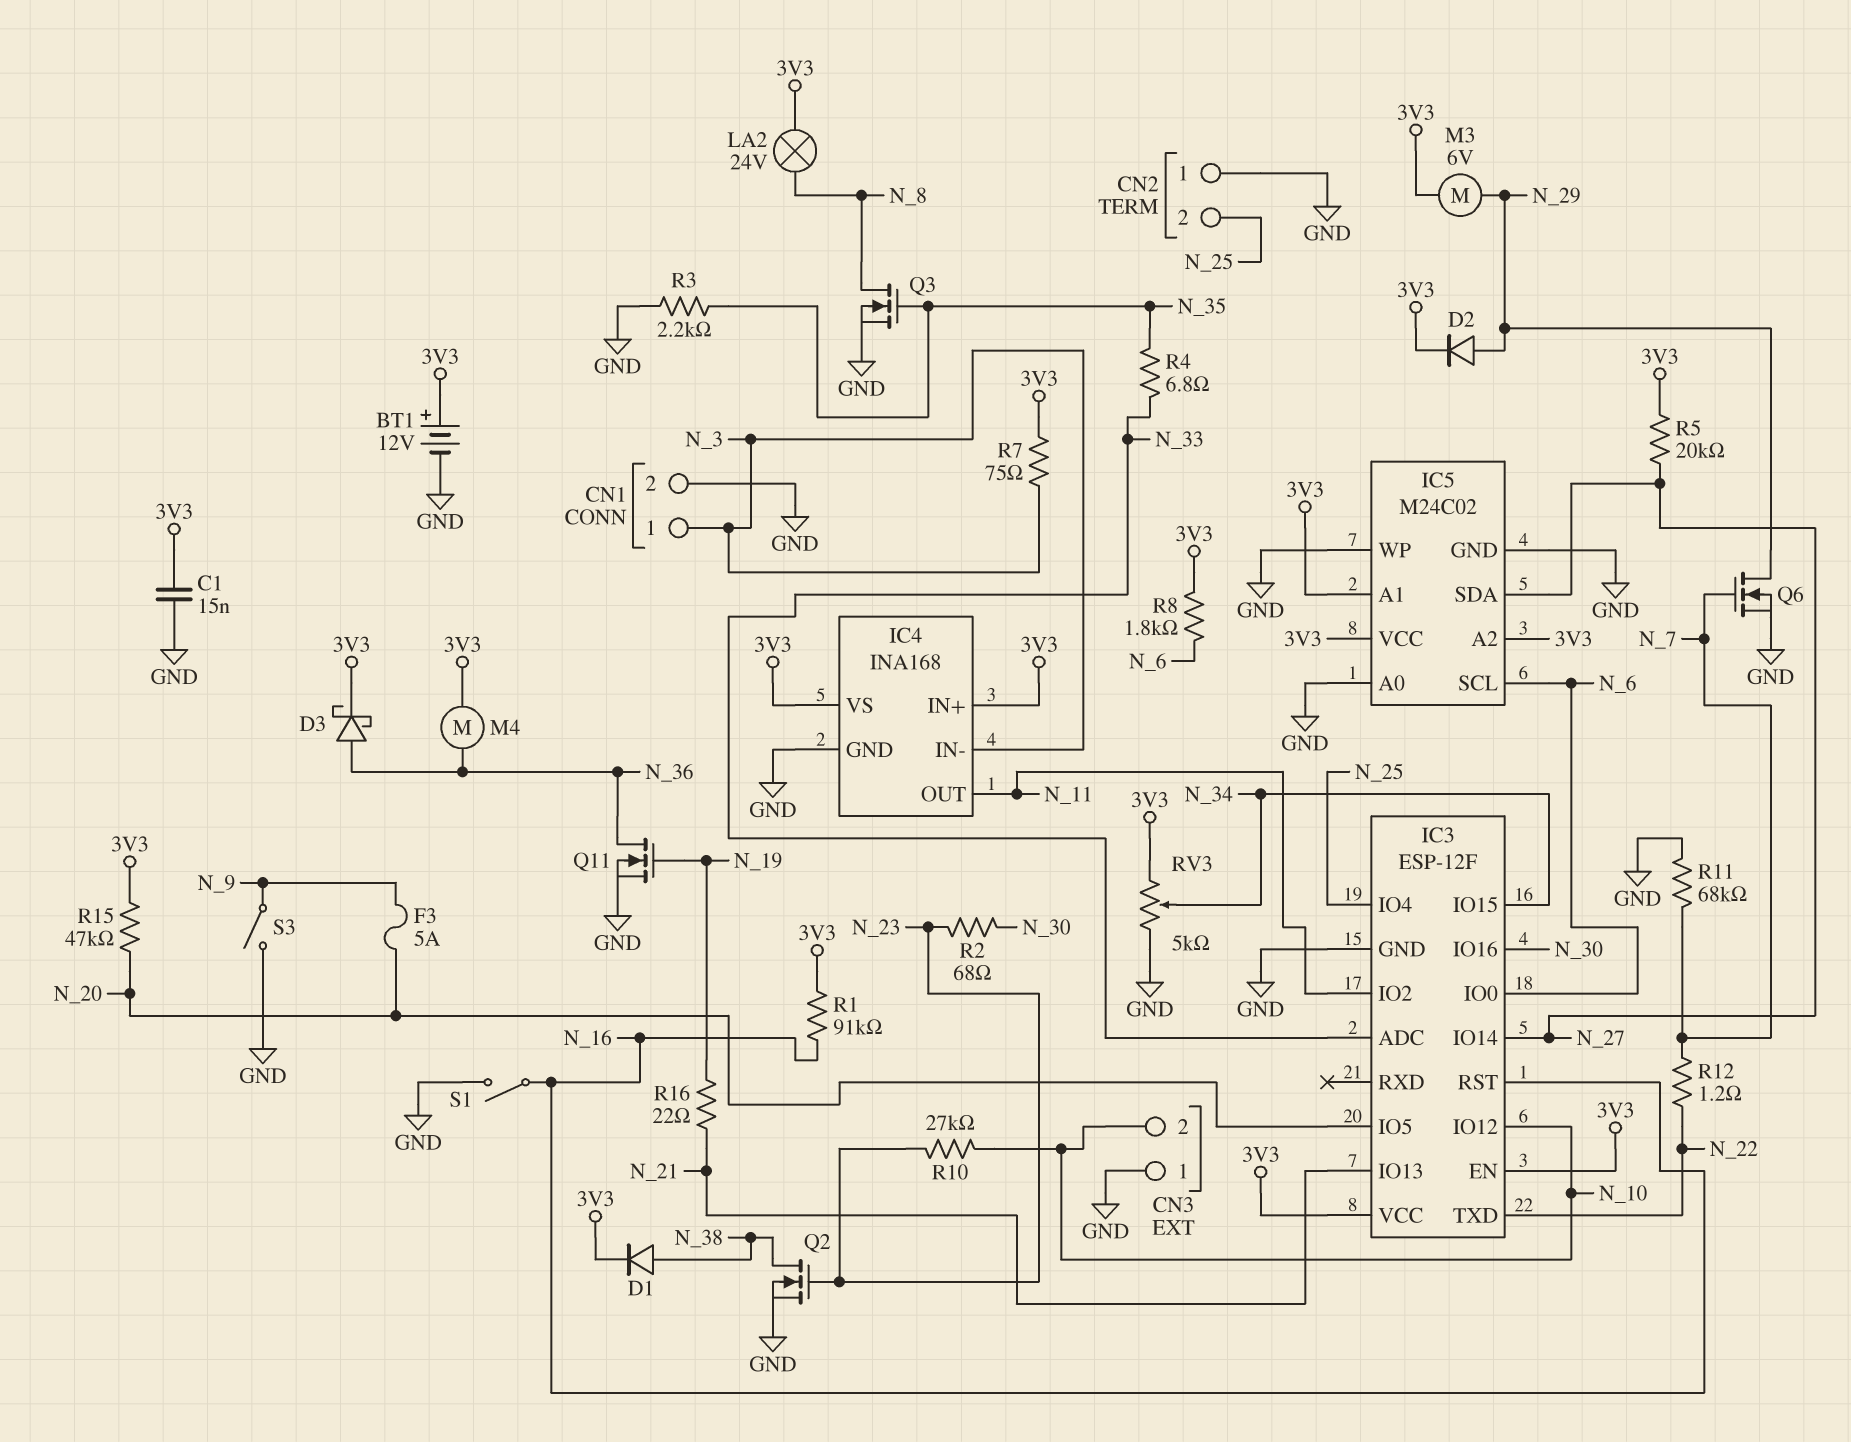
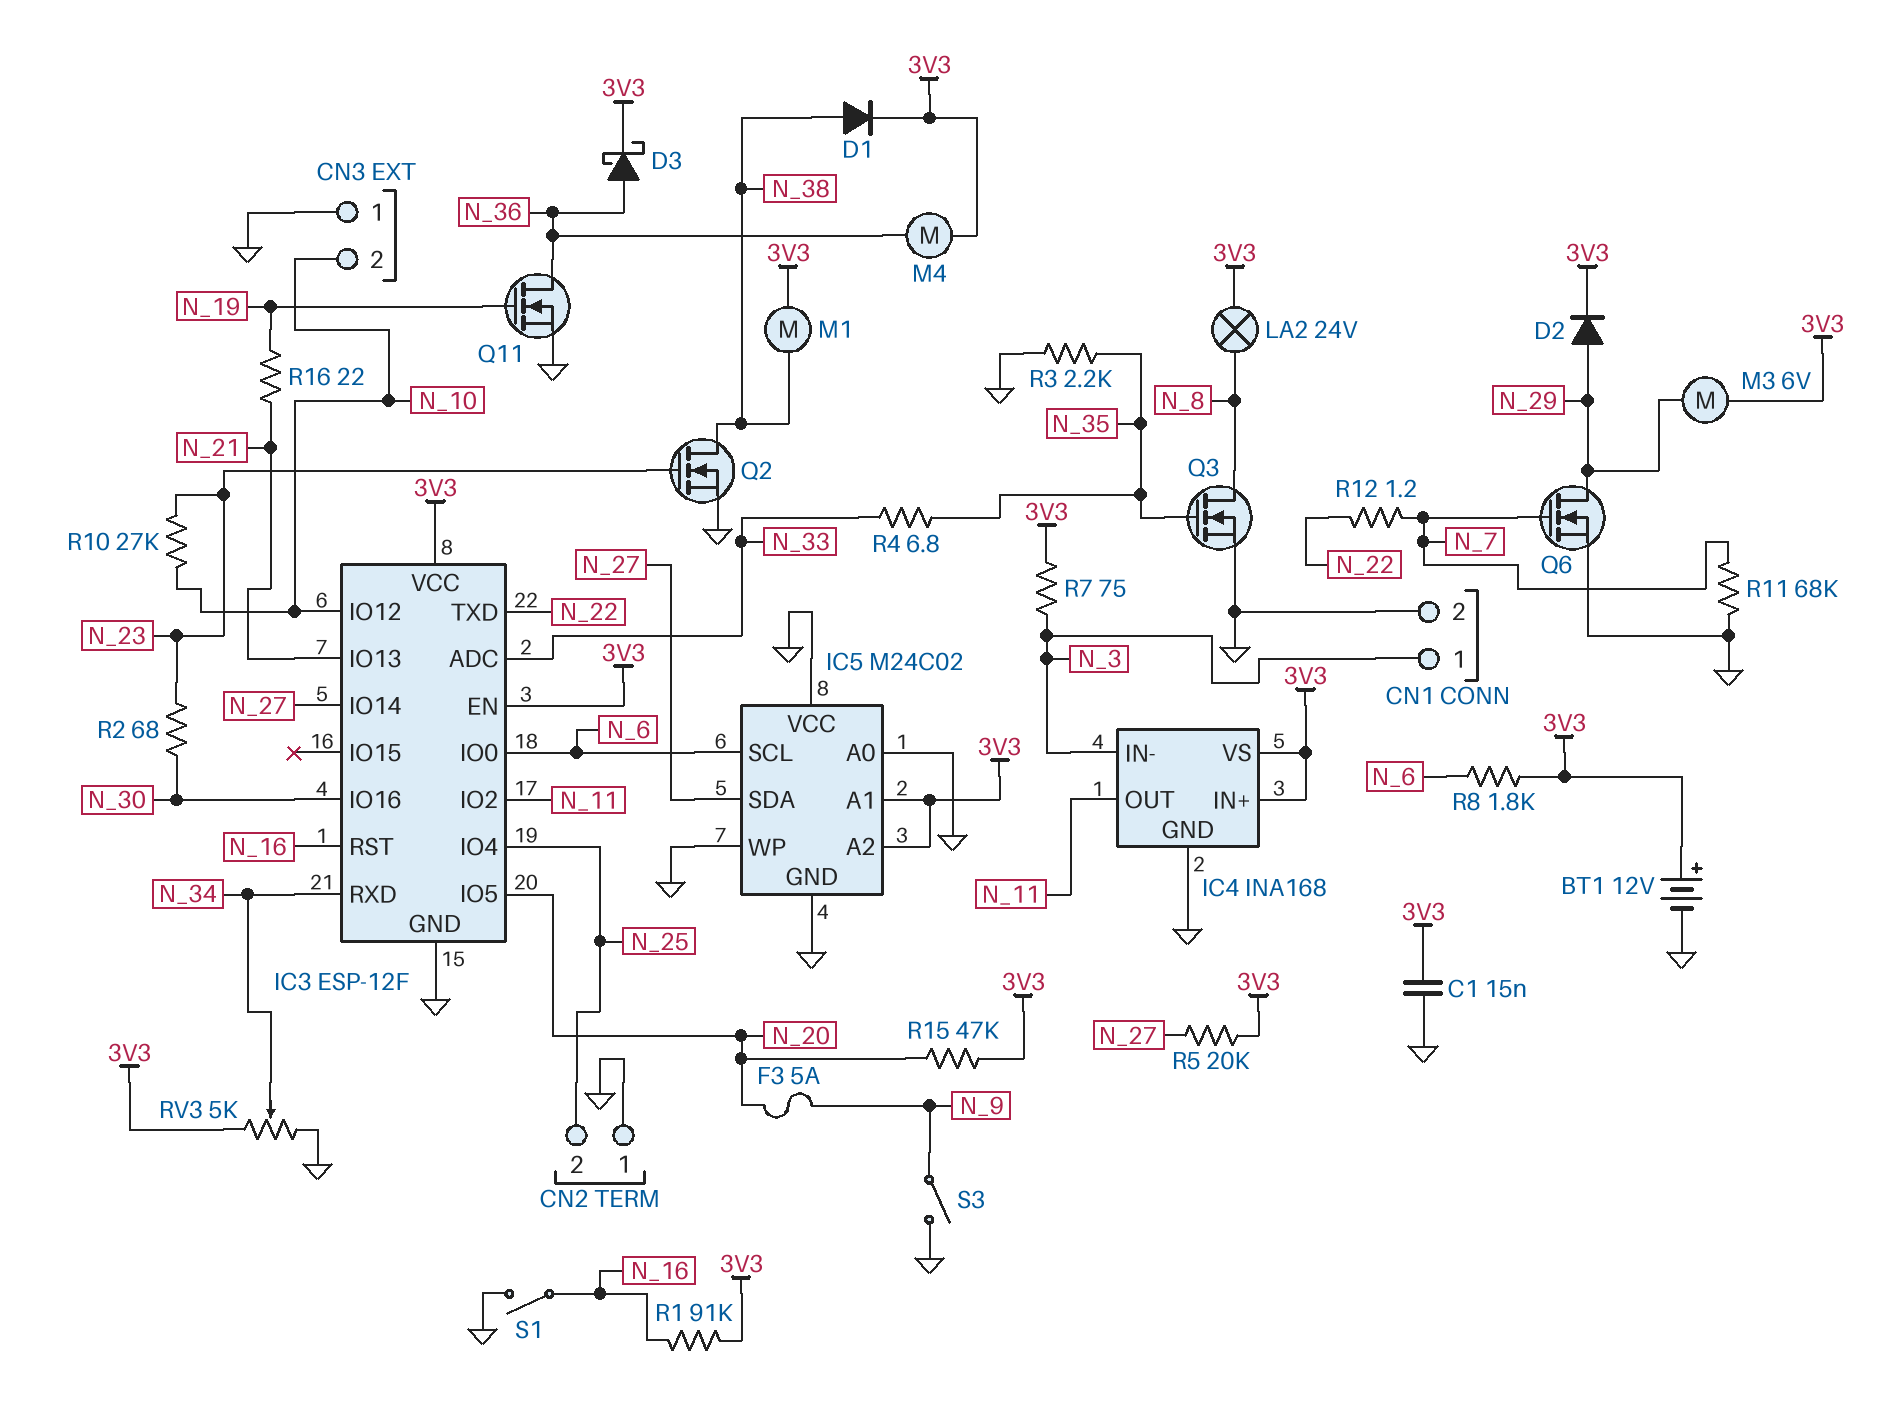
IC3 pin IO15: N_34 -> none
IC3 pin RXD: none -> N_34
IC5 pin VCC: 3V3 -> GND
M1: none -> motor (3V3, N_38)

